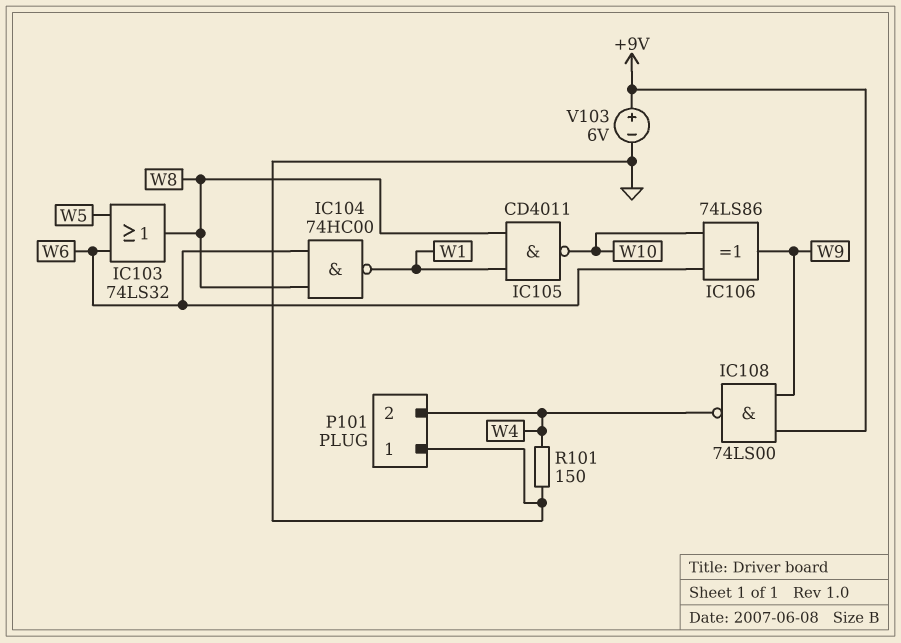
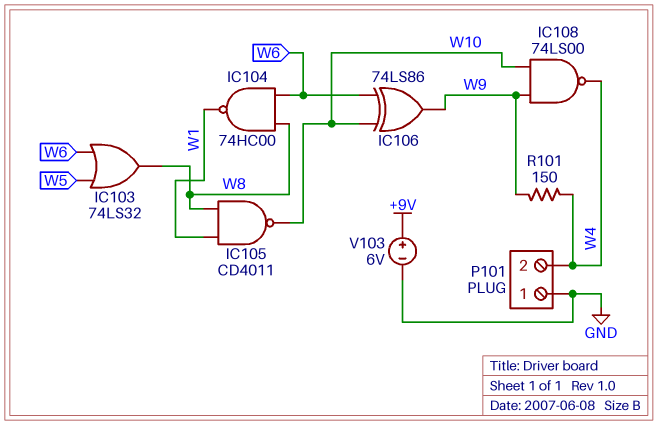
IC108: NAND 74LS00 (in +9V, in W9, out W4) -> NAND 74LS00 (in W9, in W10, out W4)
R101: 150 (GND, W4) -> 150 (W4, W9)

